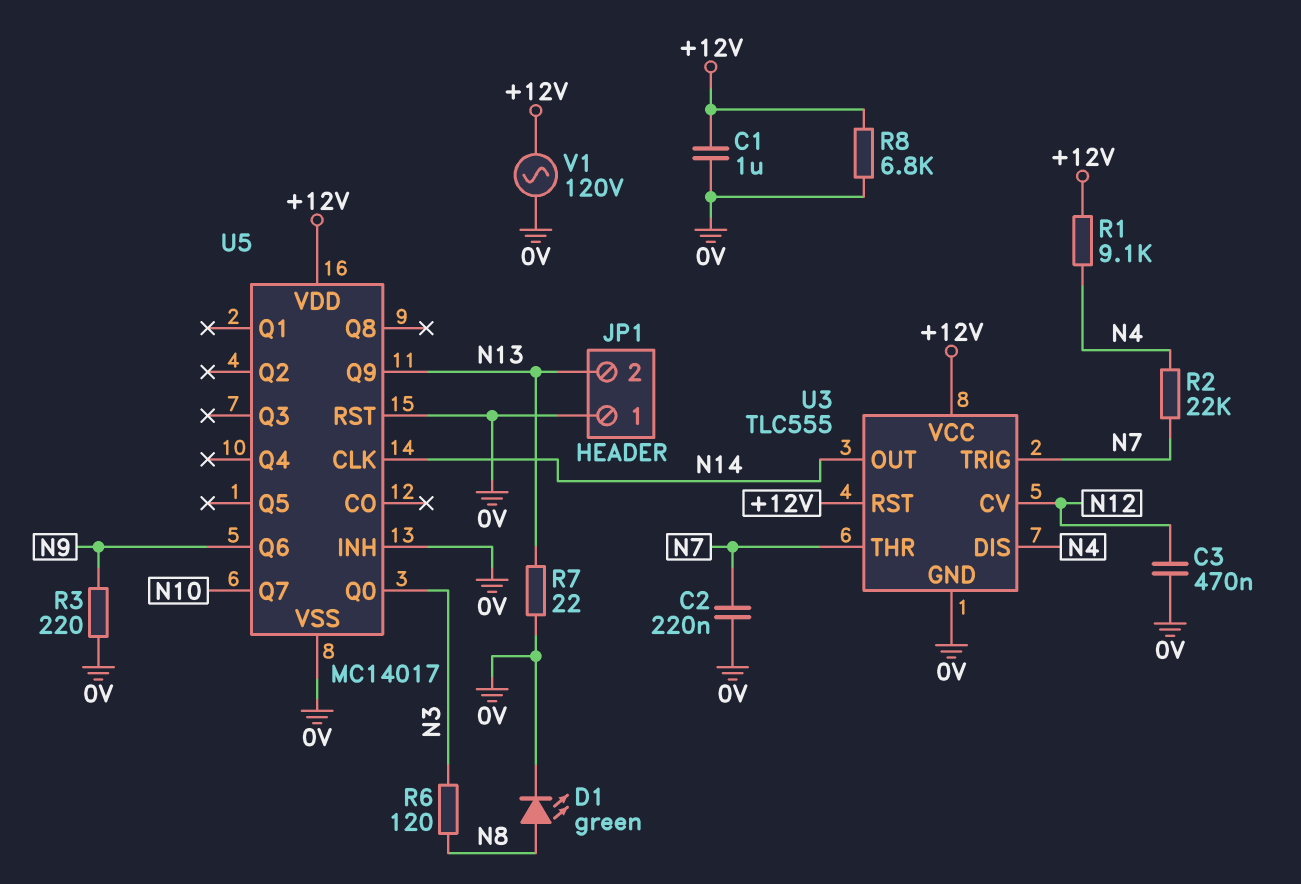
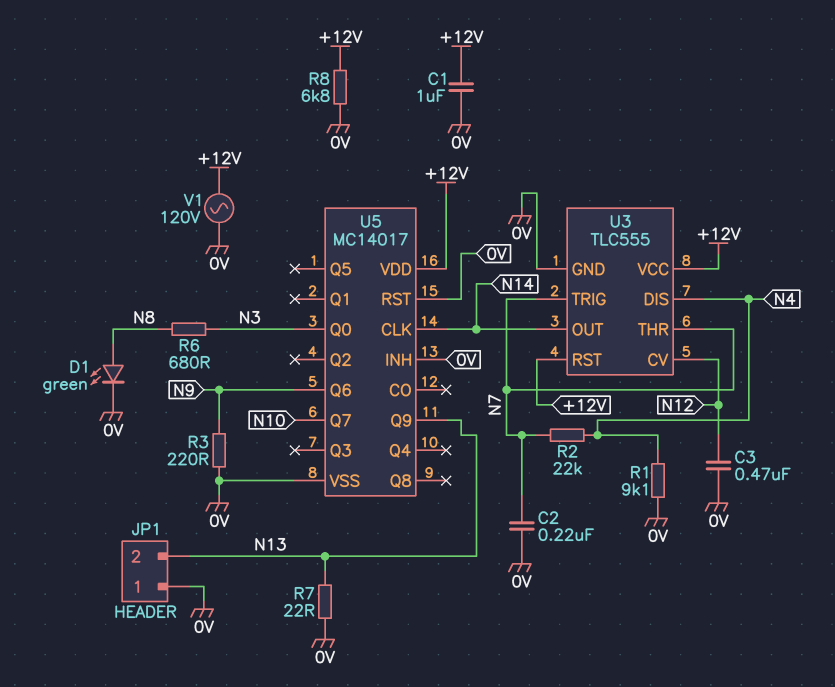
R1: 9.1k (+12V, N4) -> 9.1k (0V, N4)
R6: 120 (N3, N8) -> 680 (N3, N8)

